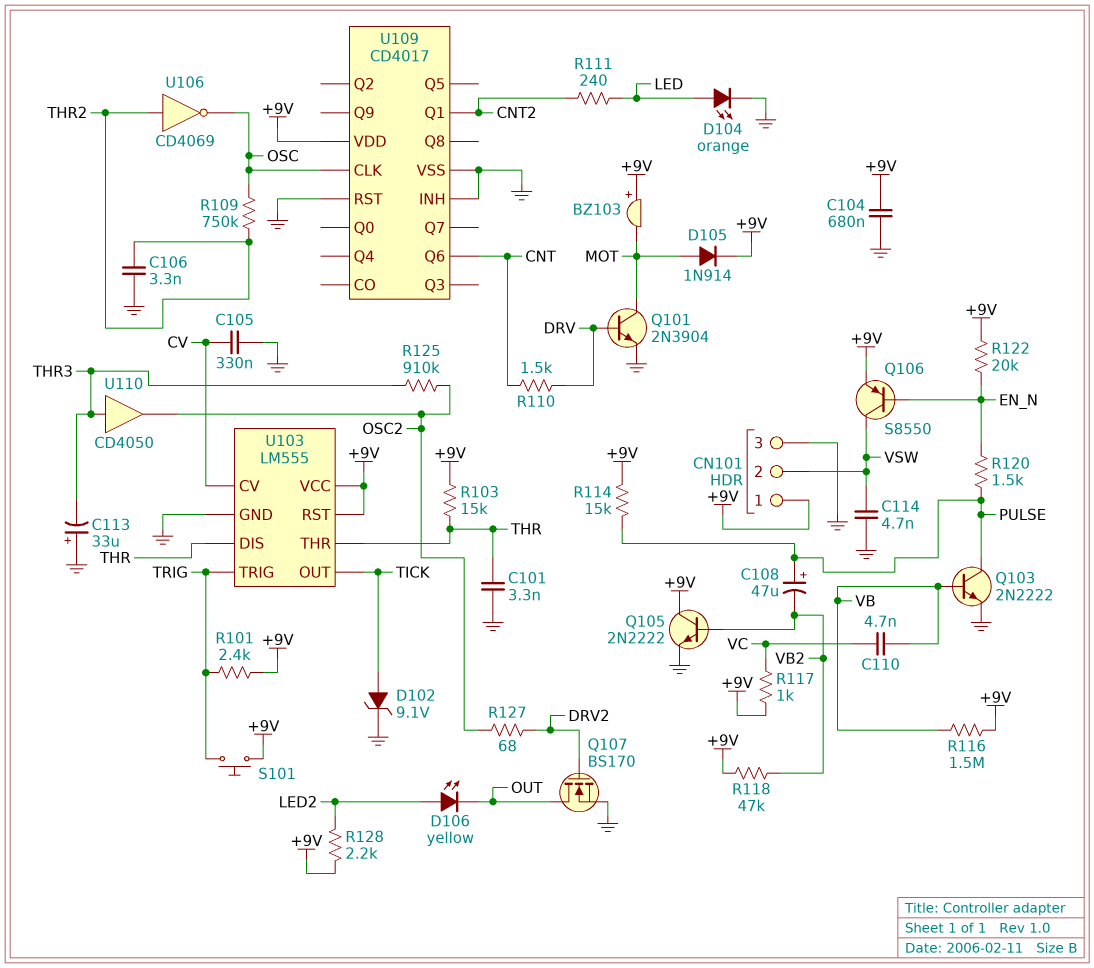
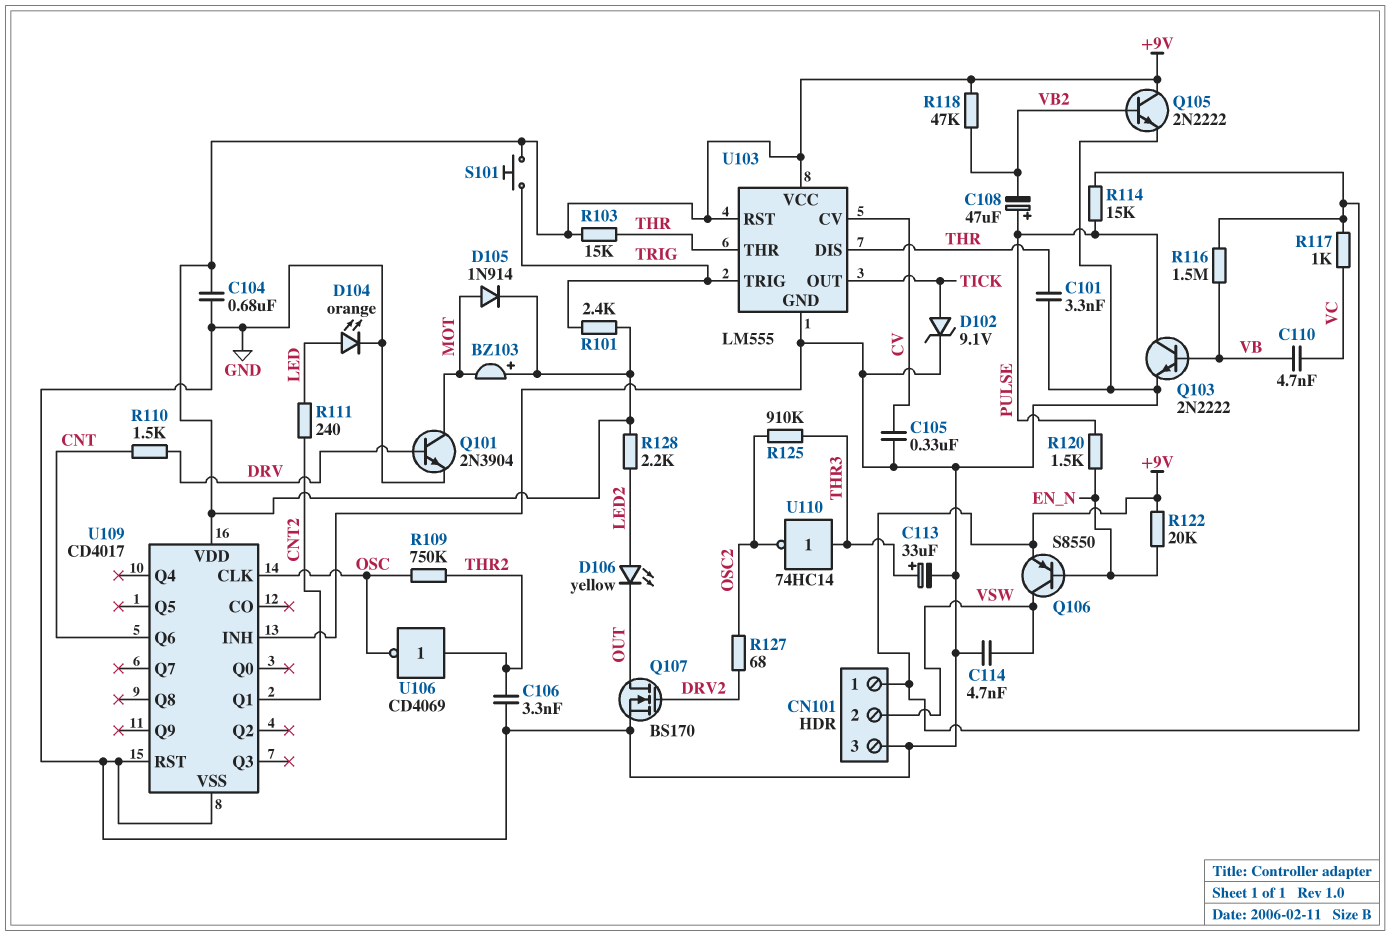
C113: 33uF (plus GND, minus THR3) -> 33uF (plus THR3, minus GND)
U110: buffer CD4050 (in THR3, out OSC2) -> NOT 74HC14 (in THR3, out OSC2)

